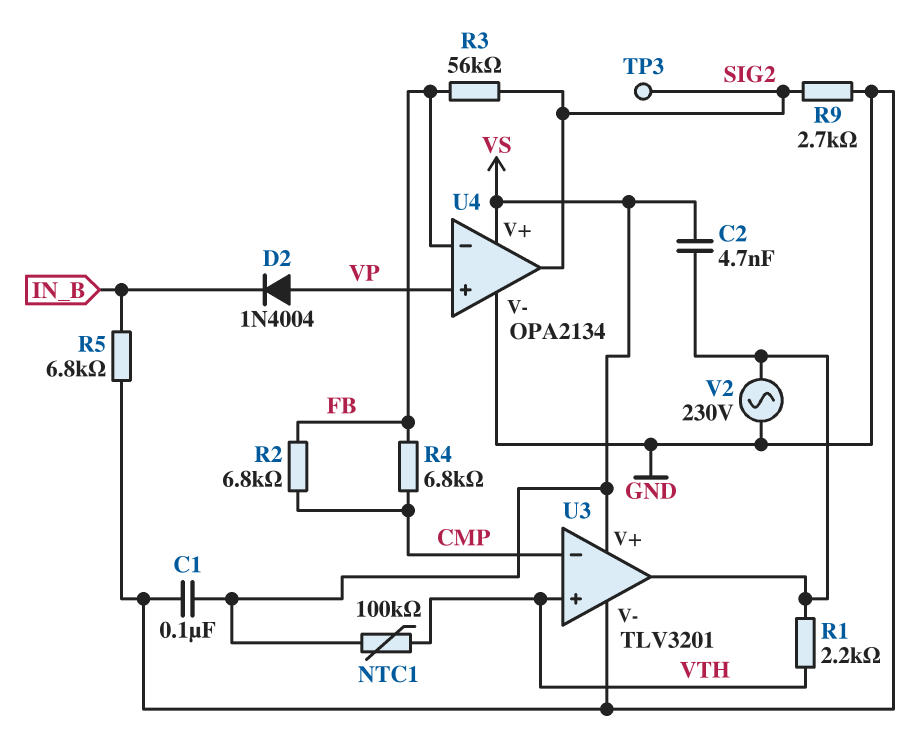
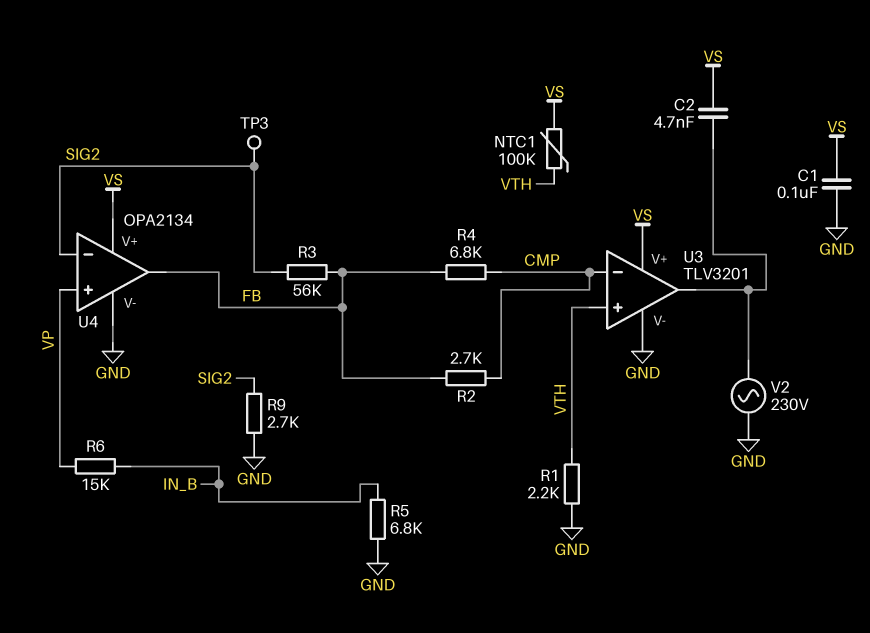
D2: diode 1N4004 (A VP, K IN_B) -> none
R1: 2.2k (U3/out, VTH) -> 2.2k (GND, VTH)
R2: 6.8k (CMP, FB) -> 2.7k (CMP, FB)
R6: none -> 15k (IN_B, VP)
U4 pin in-: FB -> SIG2
U4 pin out: SIG2 -> FB

